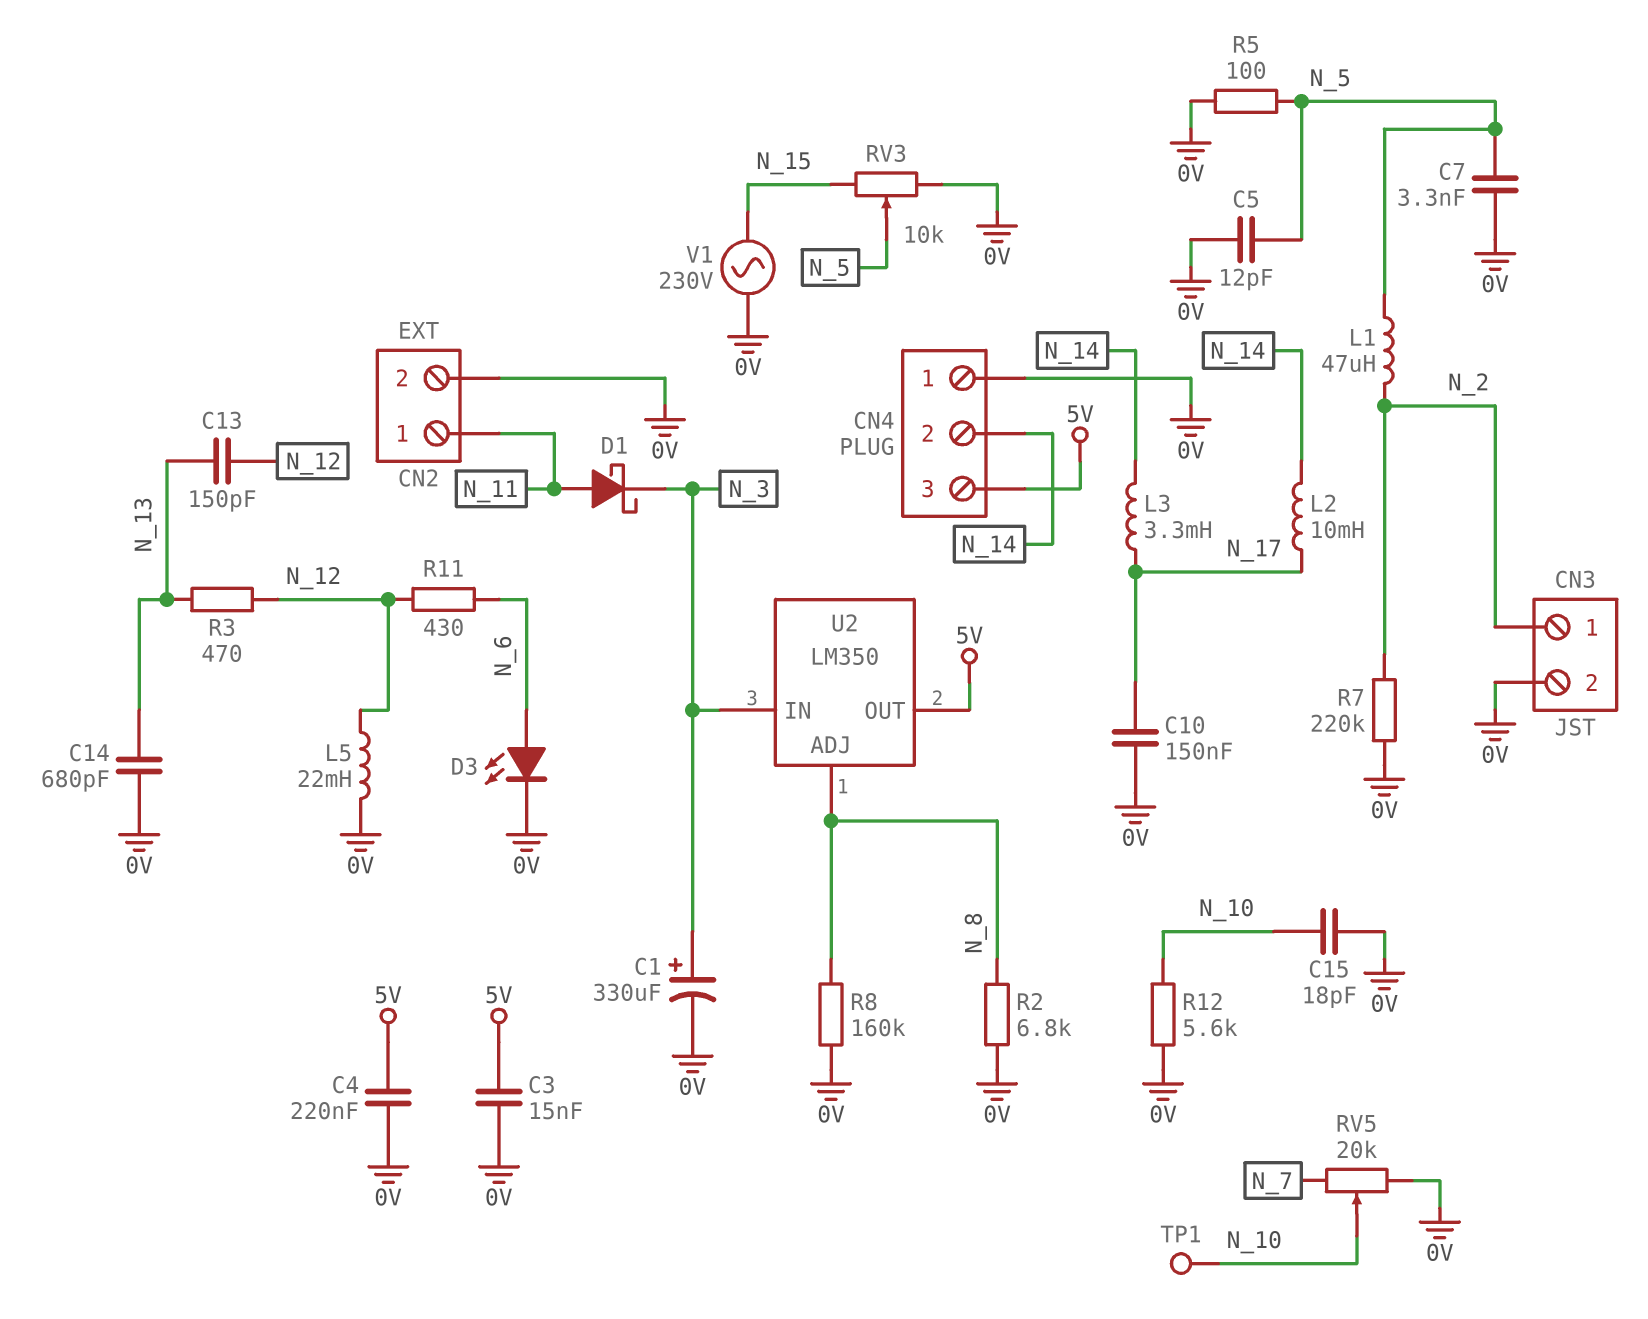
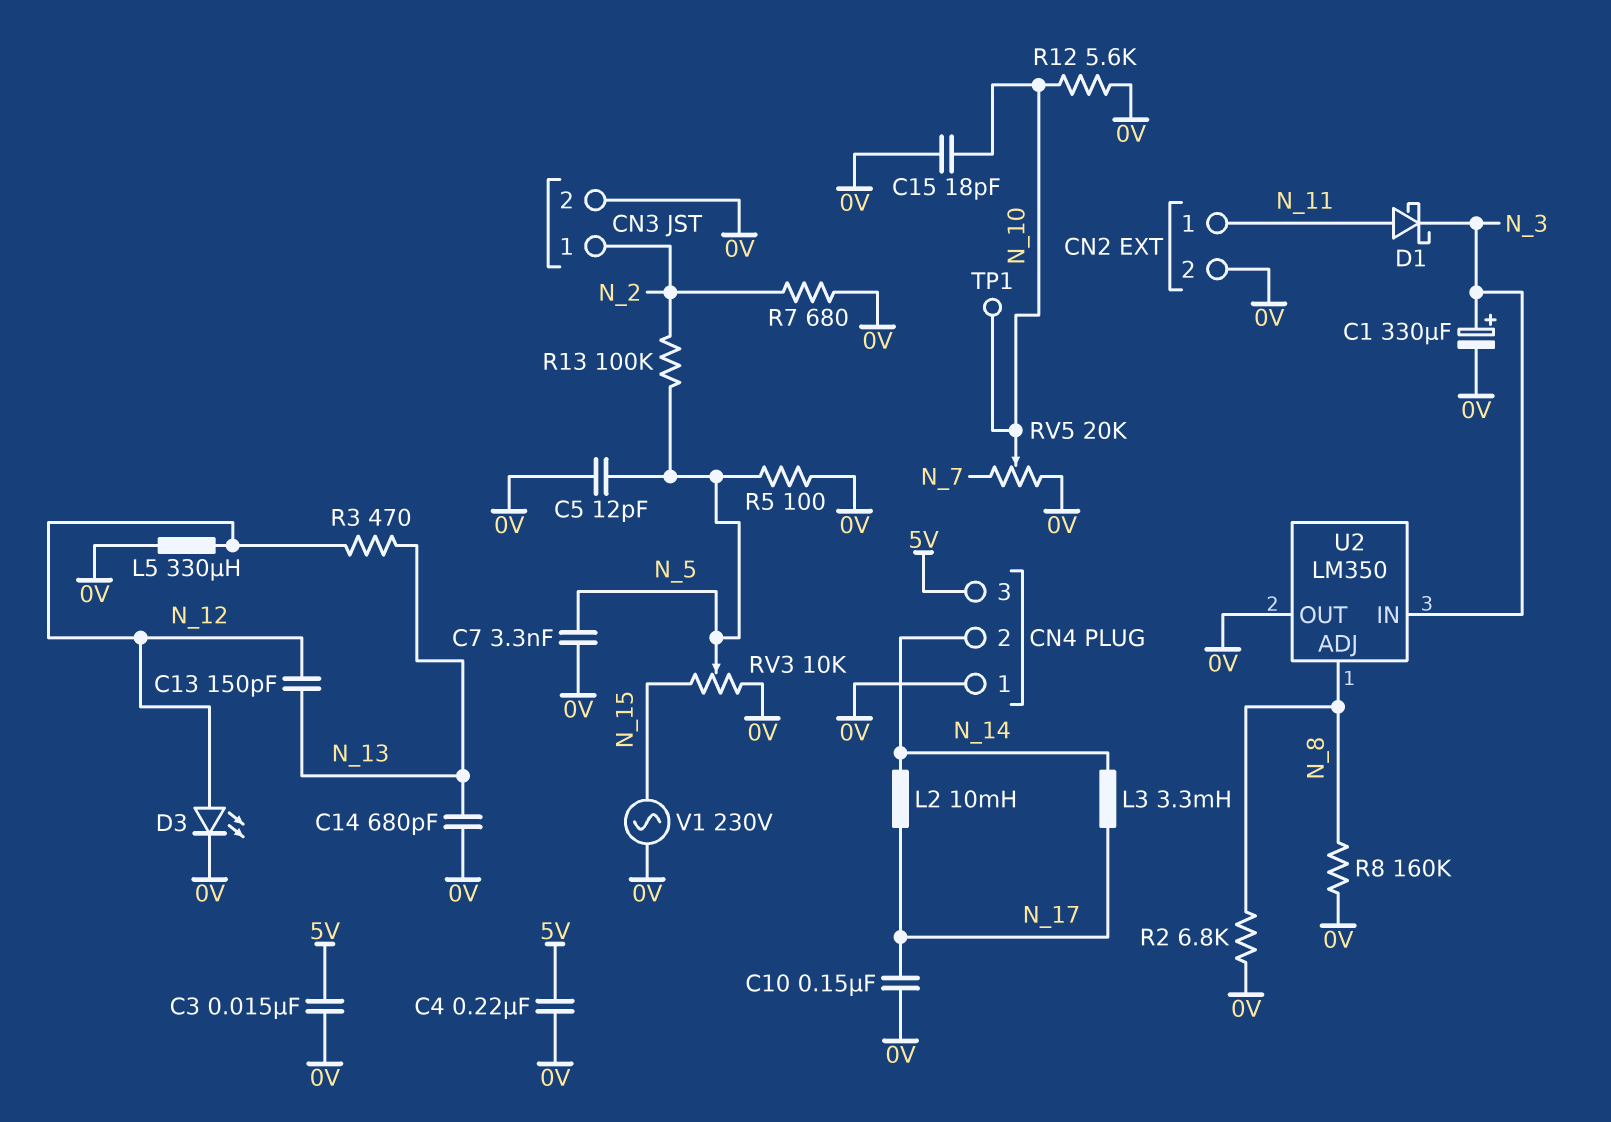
D3: LED (A N_6, K 0V) -> LED (A N_12, K 0V)
L1: 47uH (N_2, N_5) -> none
L5: 22mH (0V, N_12) -> 330uH (0V, N_12)
R7: 220k (0V, N_2) -> 680 (0V, N_2)
R11: 430 (N_6, N_12) -> none
R13: none -> 100k (N_2, N_5)
U2 pin OUT: 5V -> 0V

